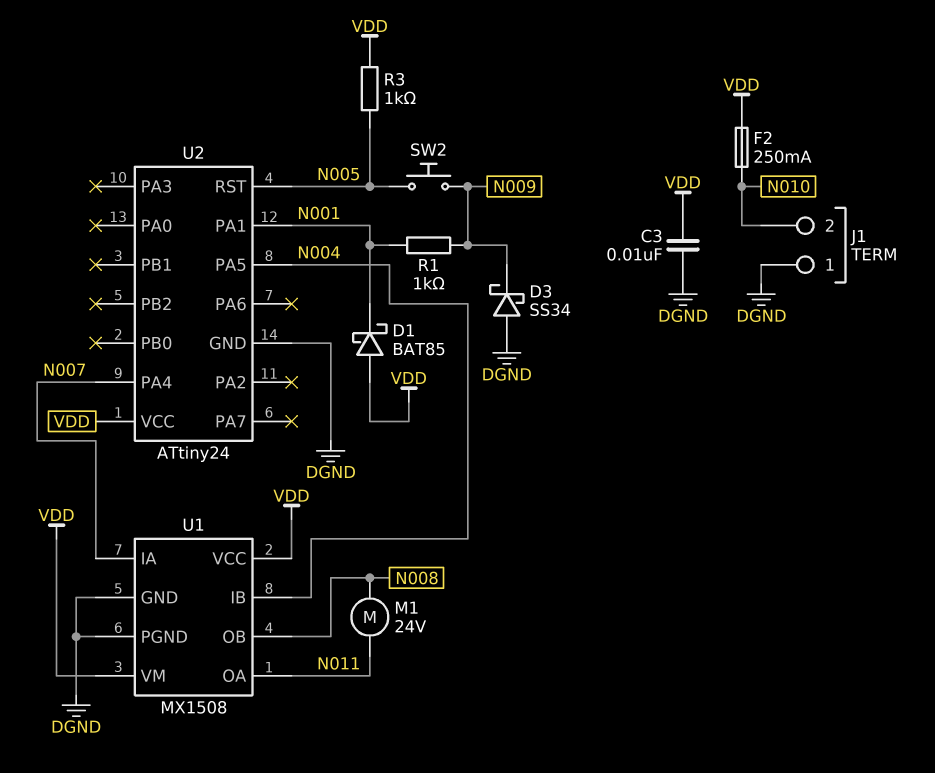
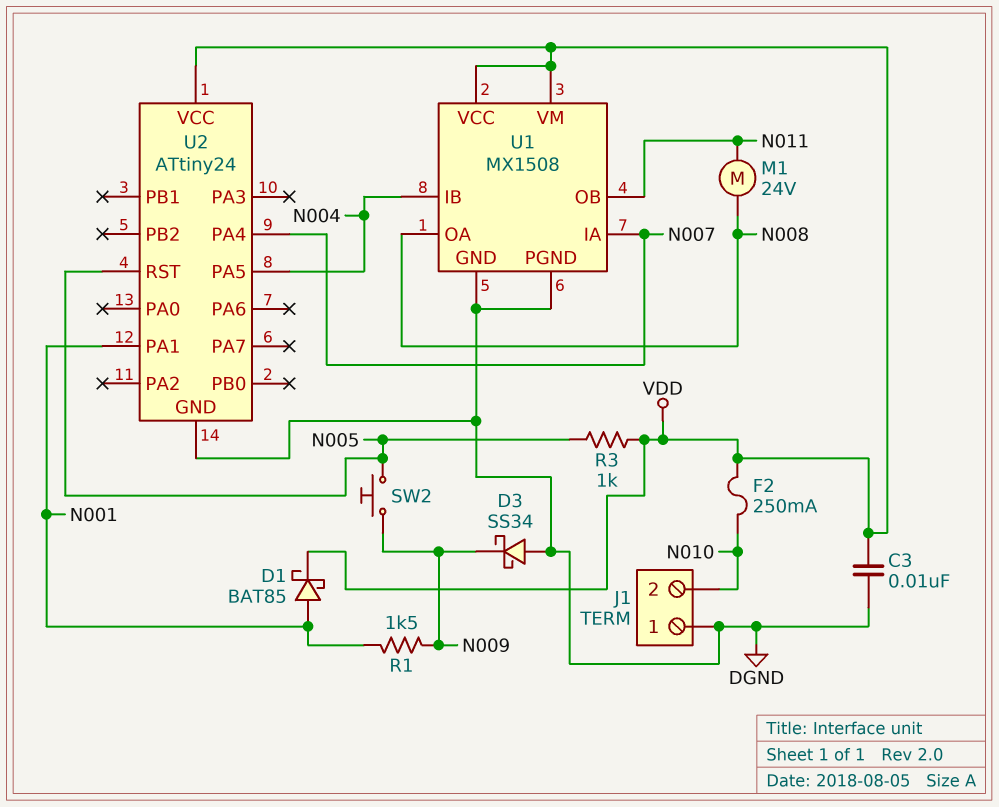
D1: schottky BAT85 (A VDD, K N001) -> schottky BAT85 (A N001, K VDD)
R1: 1k (N001, N009) -> 1.5k (N001, N009)
U1 pin OA: N011 -> N008
U1 pin OB: N008 -> N011

